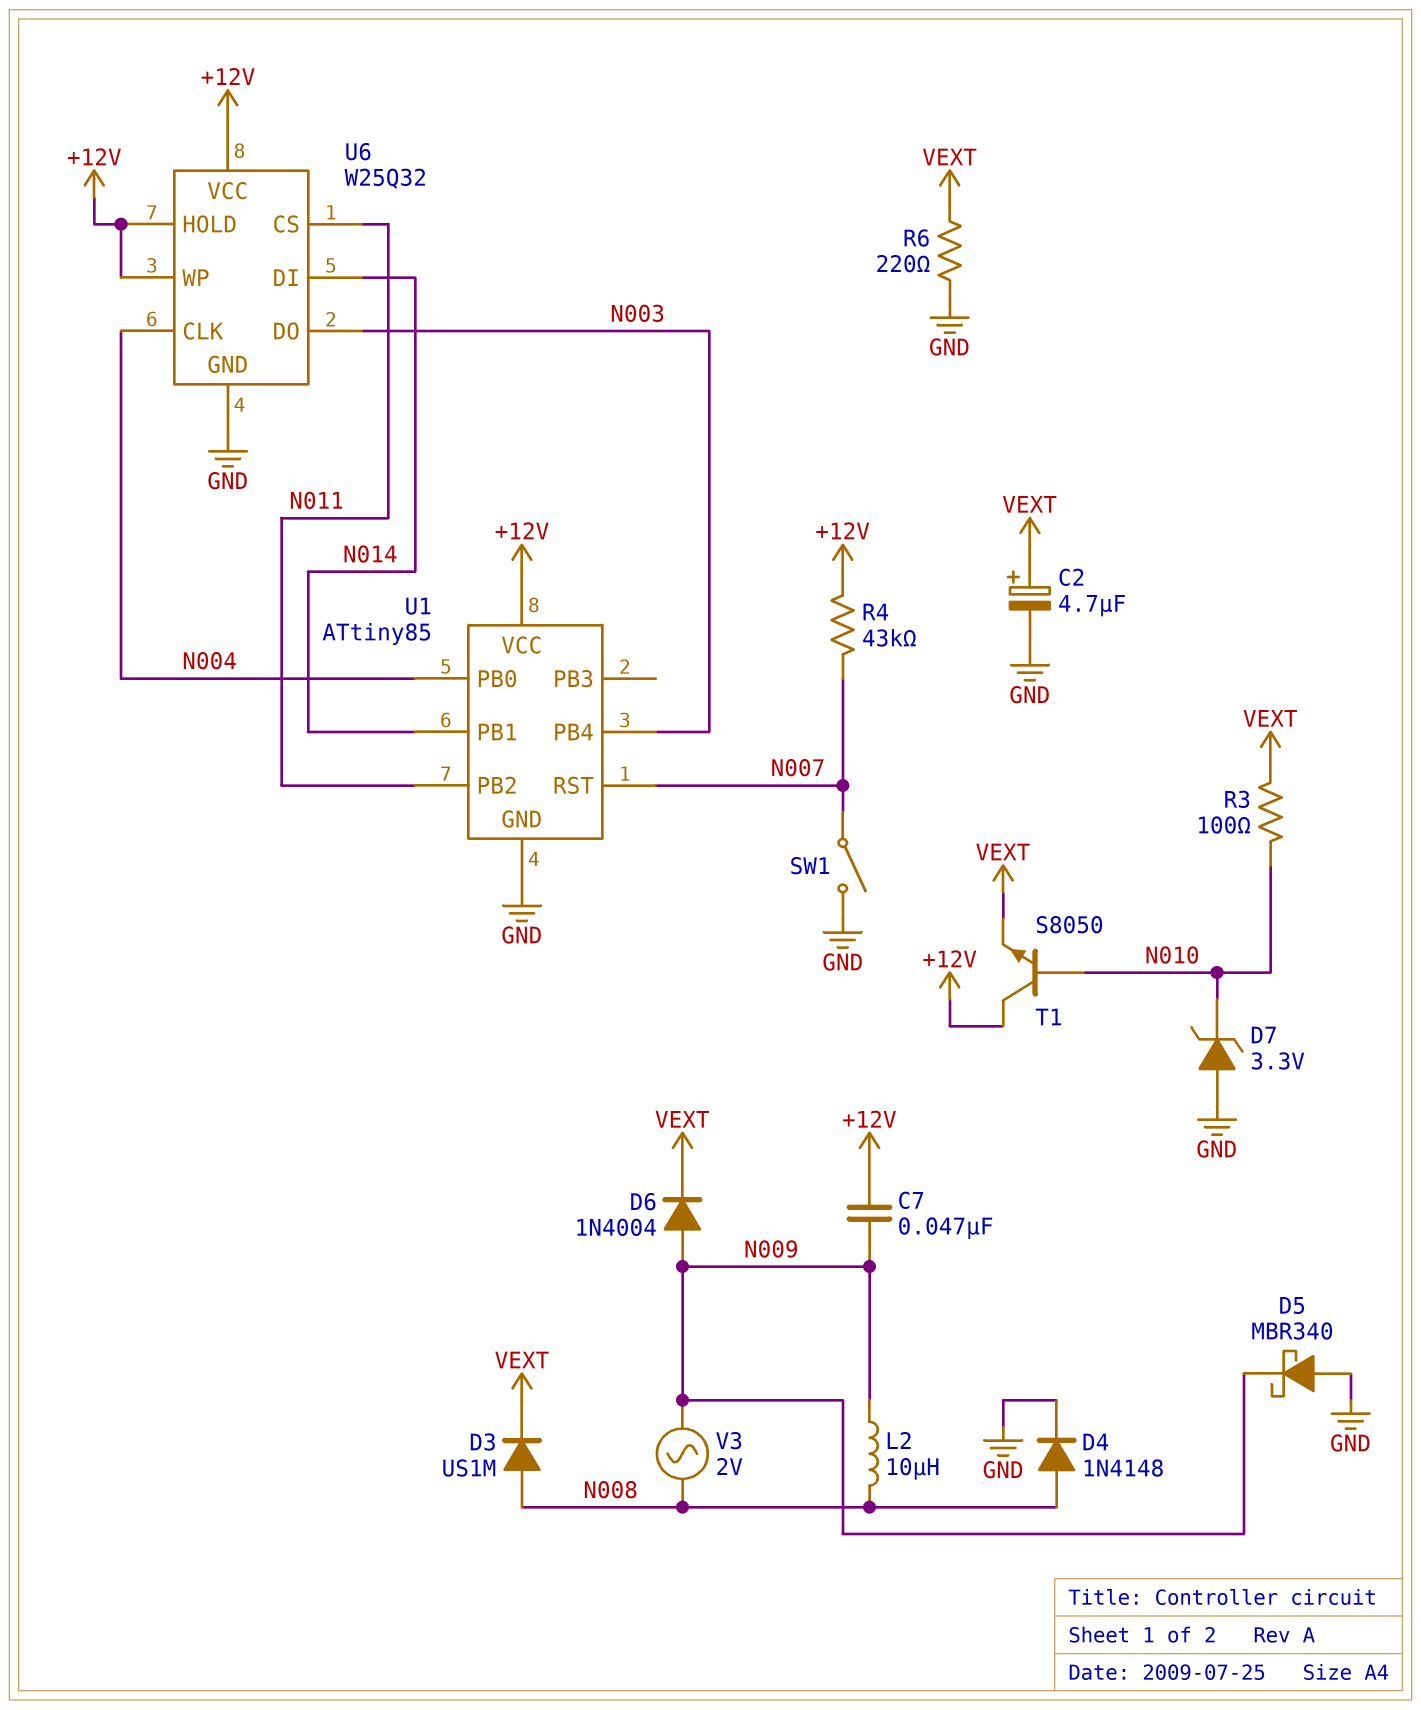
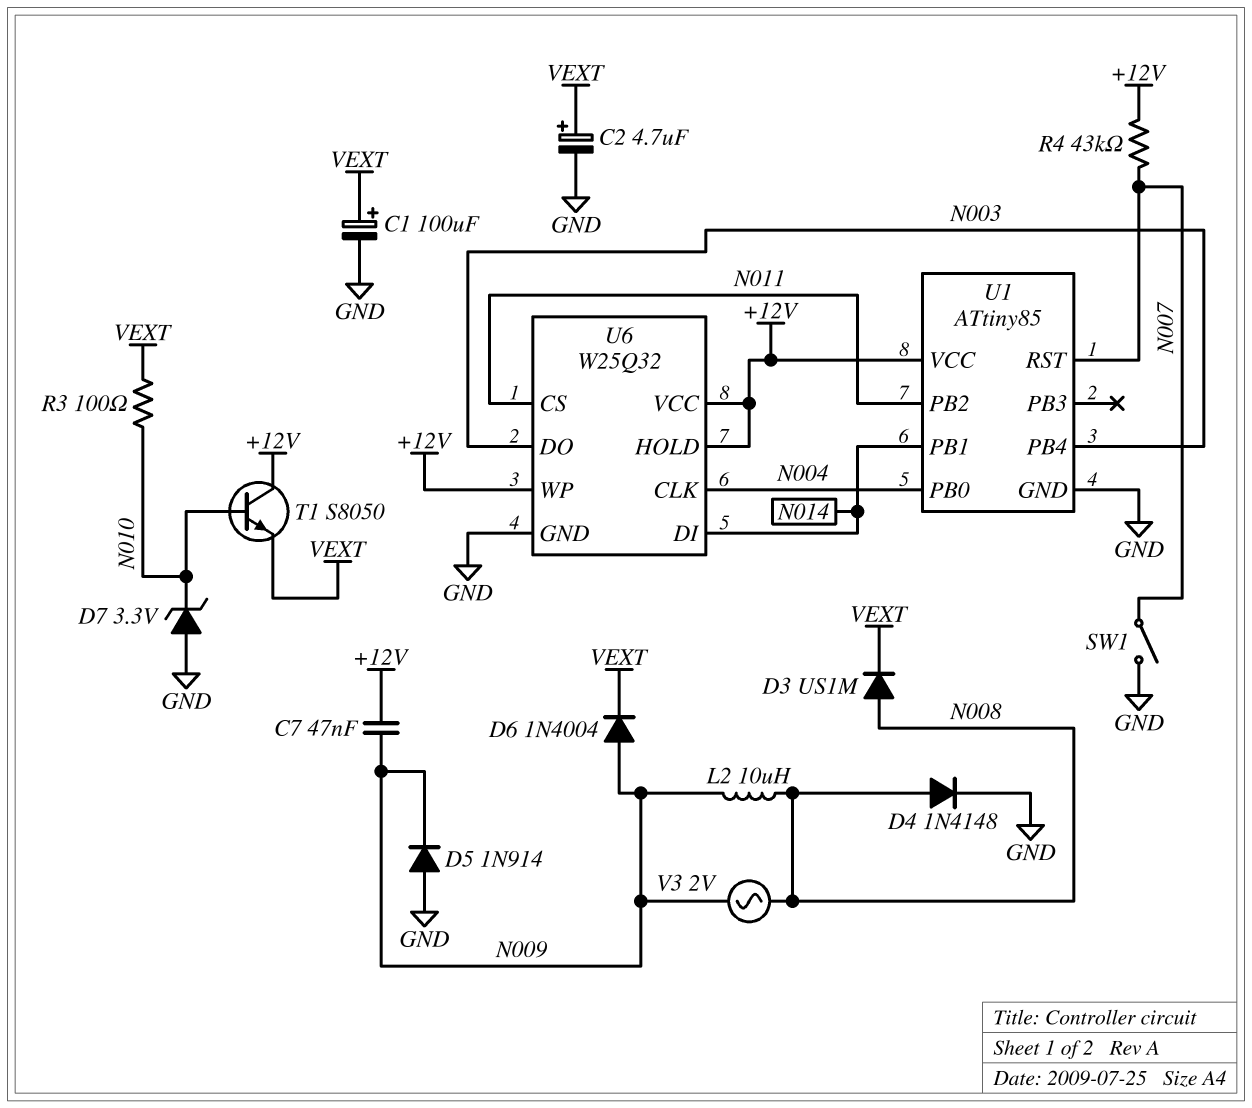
C1: none -> 100uF (plus VEXT, minus GND)
D5: schottky MBR340 (A GND, K N009) -> diode 1N914 (A GND, K N009)
R6: 220 (GND, VEXT) -> none

